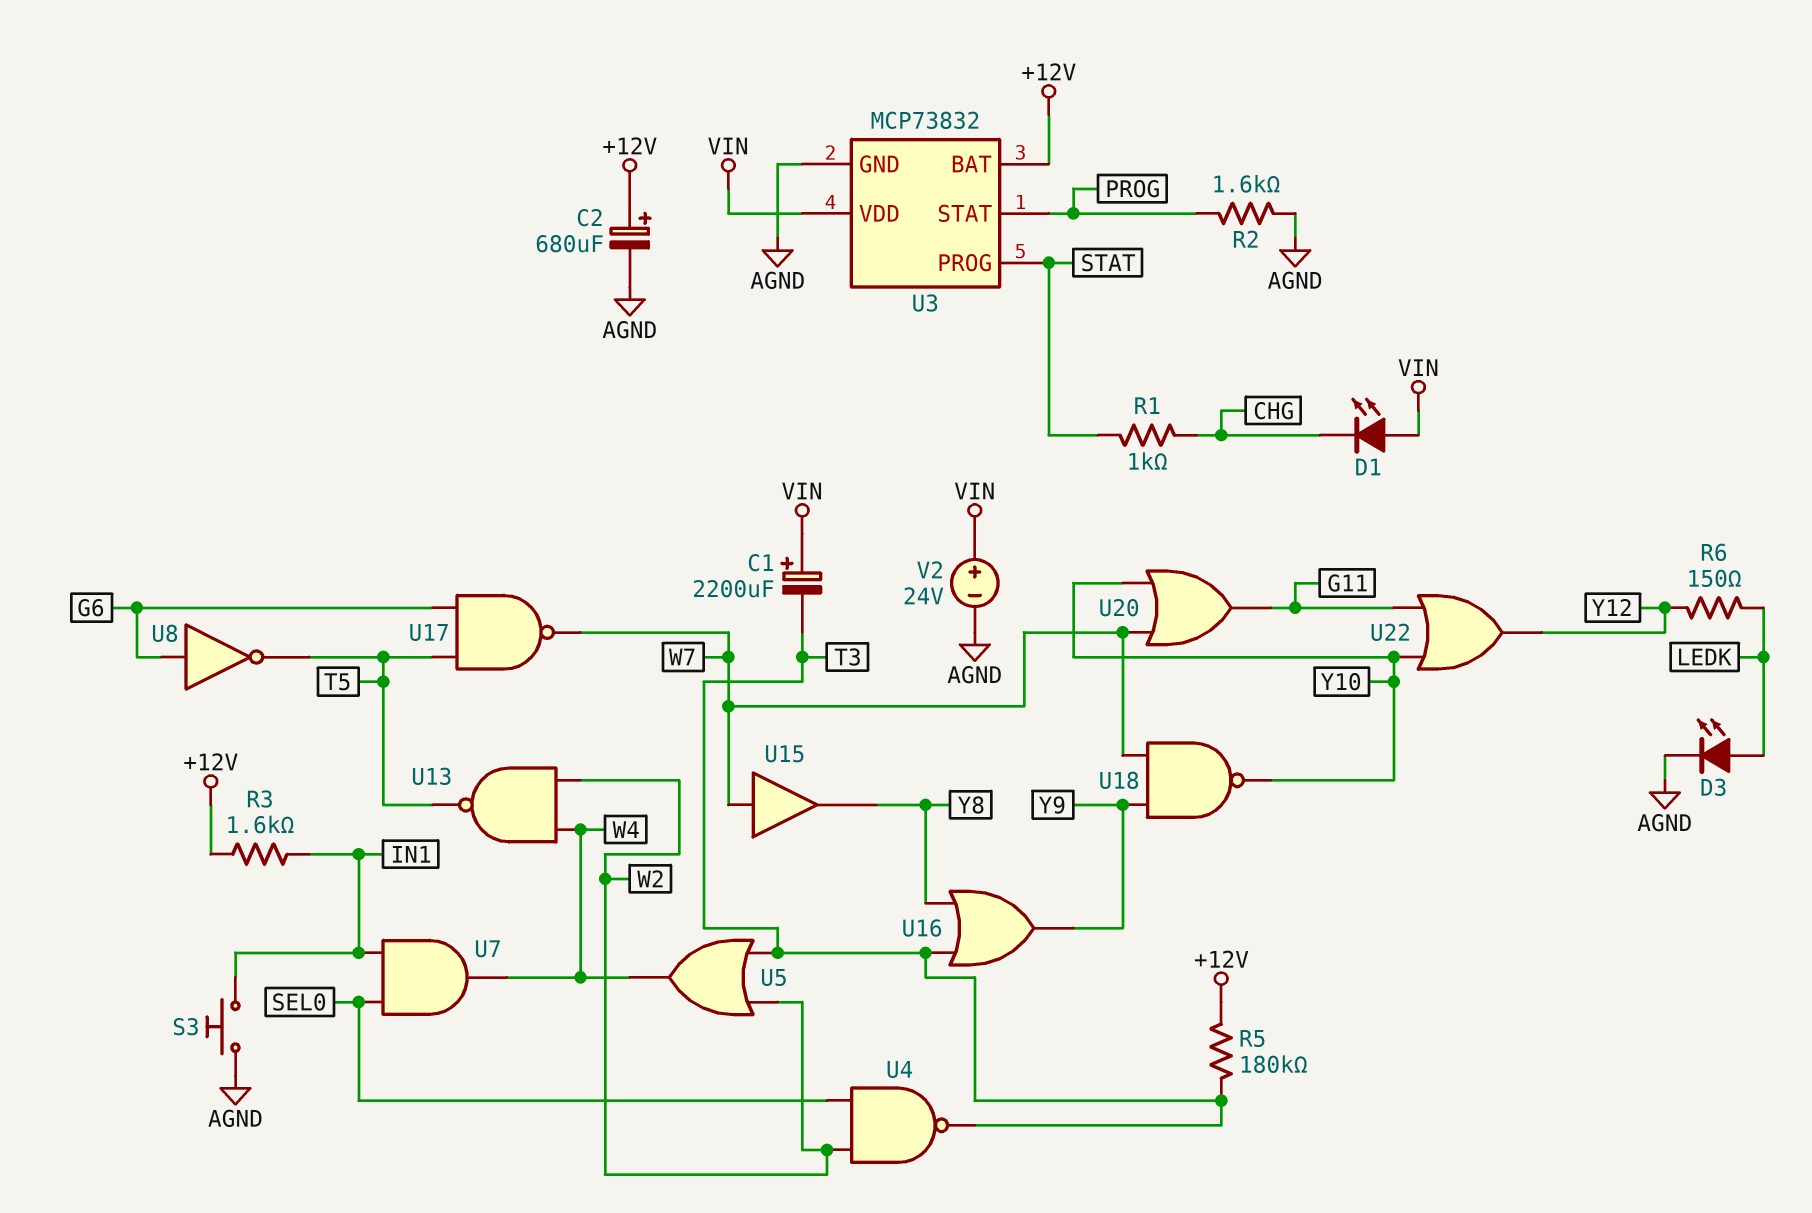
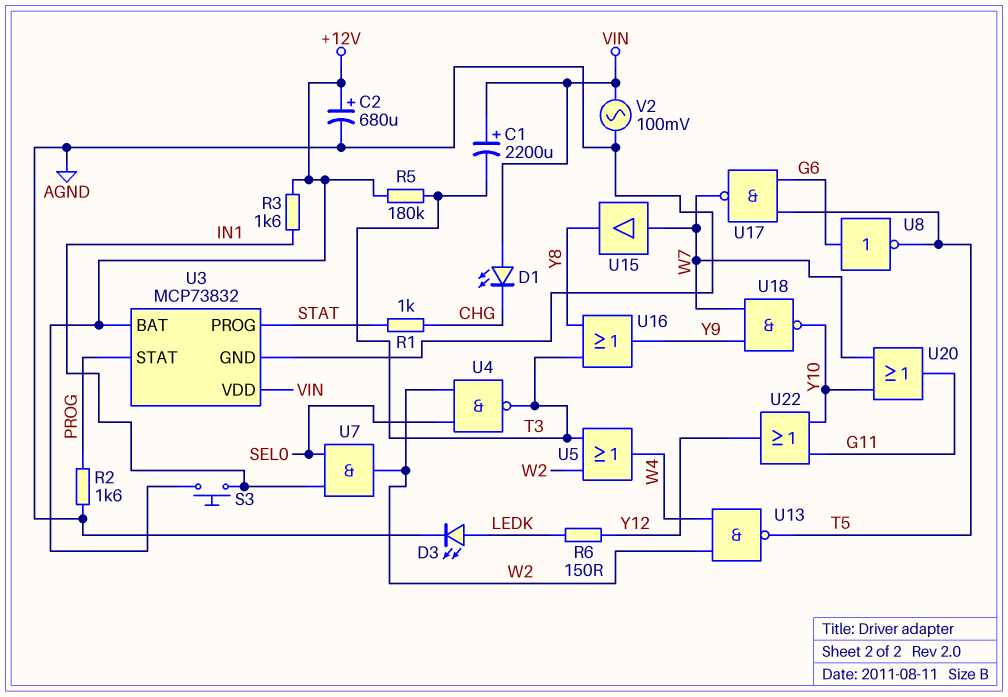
S3: button (AGND, IN1) -> button (+12V, IN1)
U7: AND (in IN1, in SEL0, out W4) -> AND (in IN1, in SEL0, out W2)
V2: 24V (plus VIN, minus AGND) -> AC 100mV (AGND, VIN)

